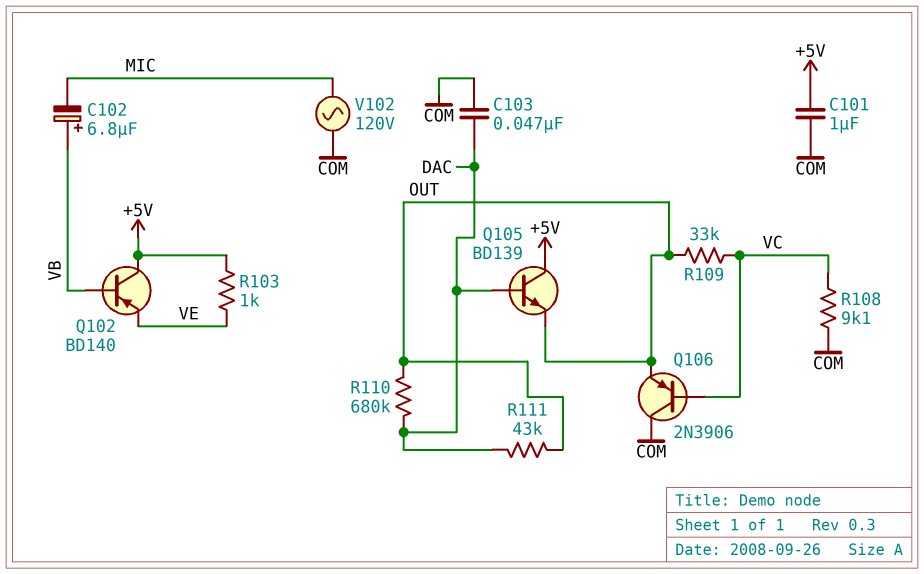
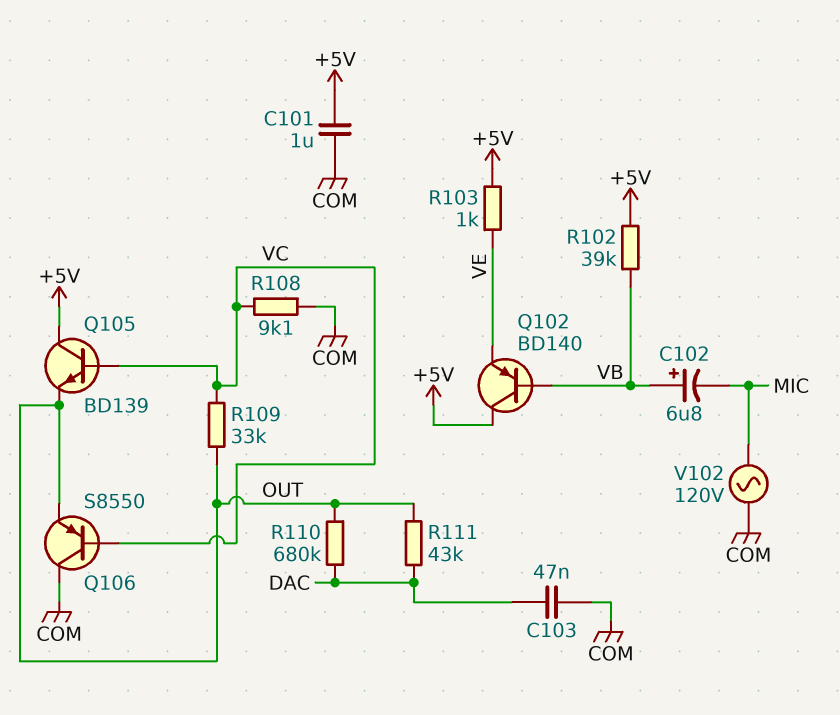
Q105: NPN BD139 (B DAC, C +5V, E OUT) -> NPN BD139 (B VC, C +5V, E OUT)
Q106: PNP 2N3906 (B VC, C COM, E OUT) -> PNP S8550 (B VC, C COM, E OUT)
R102: none -> 39k (+5V, VB)

